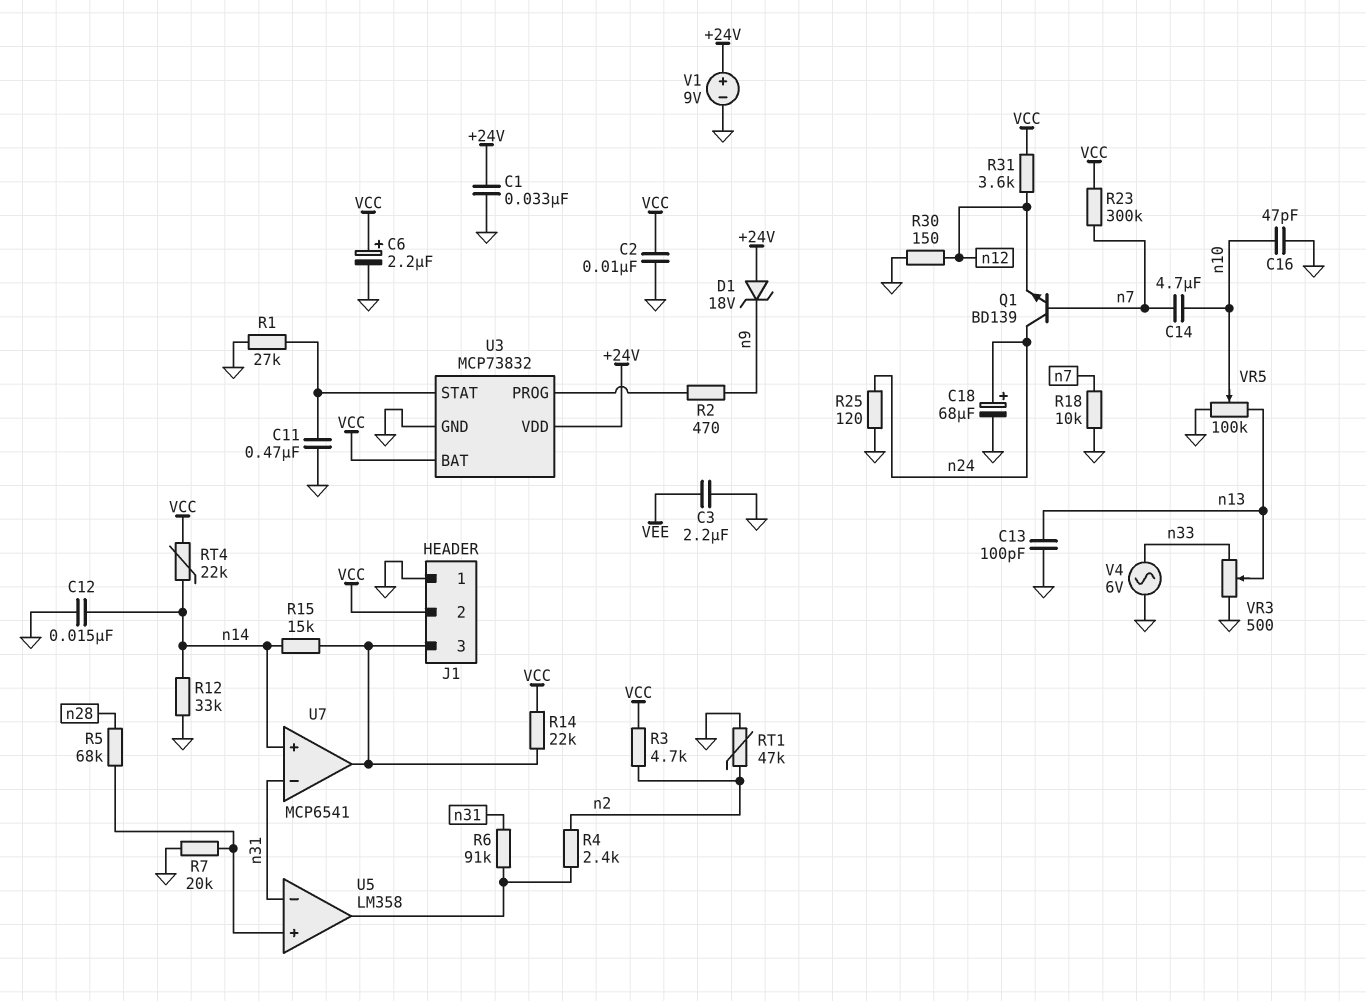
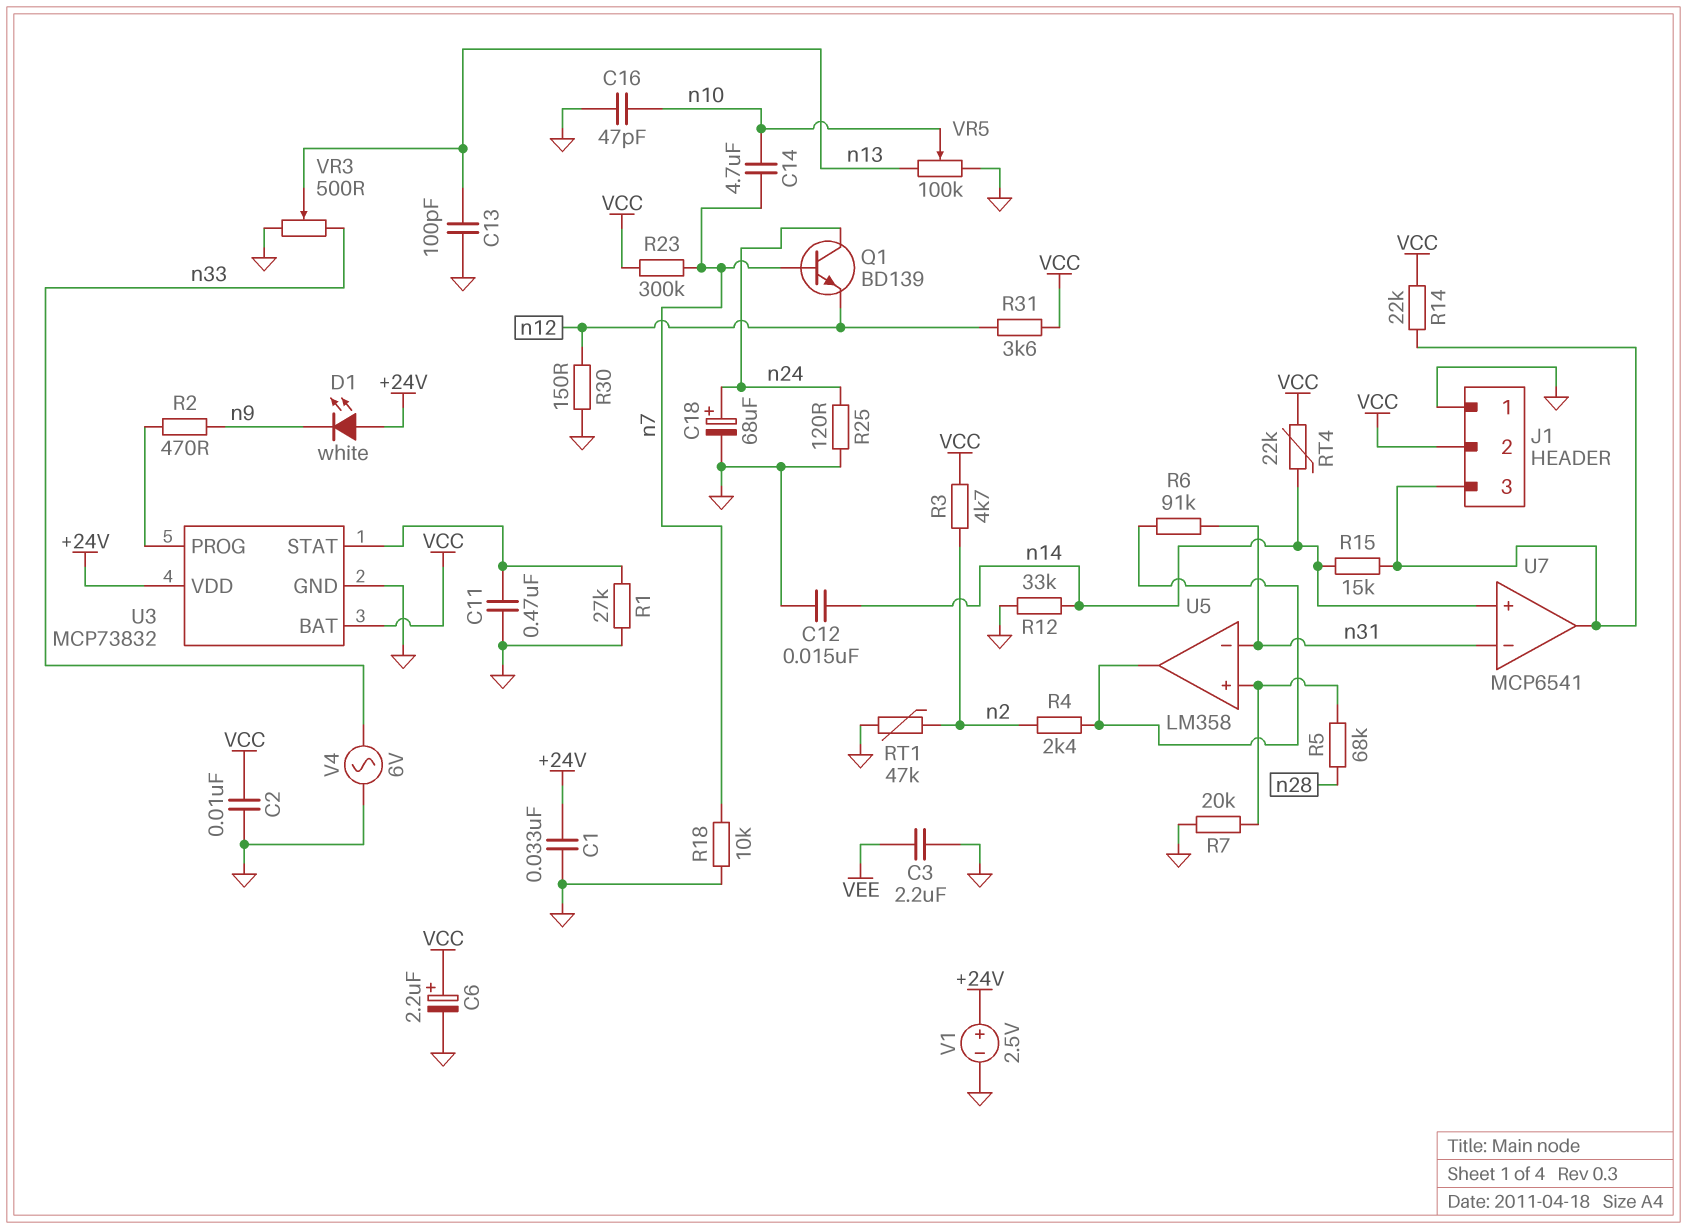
D1: zener 18V (A +24V, K n9) -> LED white (A +24V, K n9)
V1: 9V (plus +24V, minus GND) -> 2.5V (plus +24V, minus GND)

